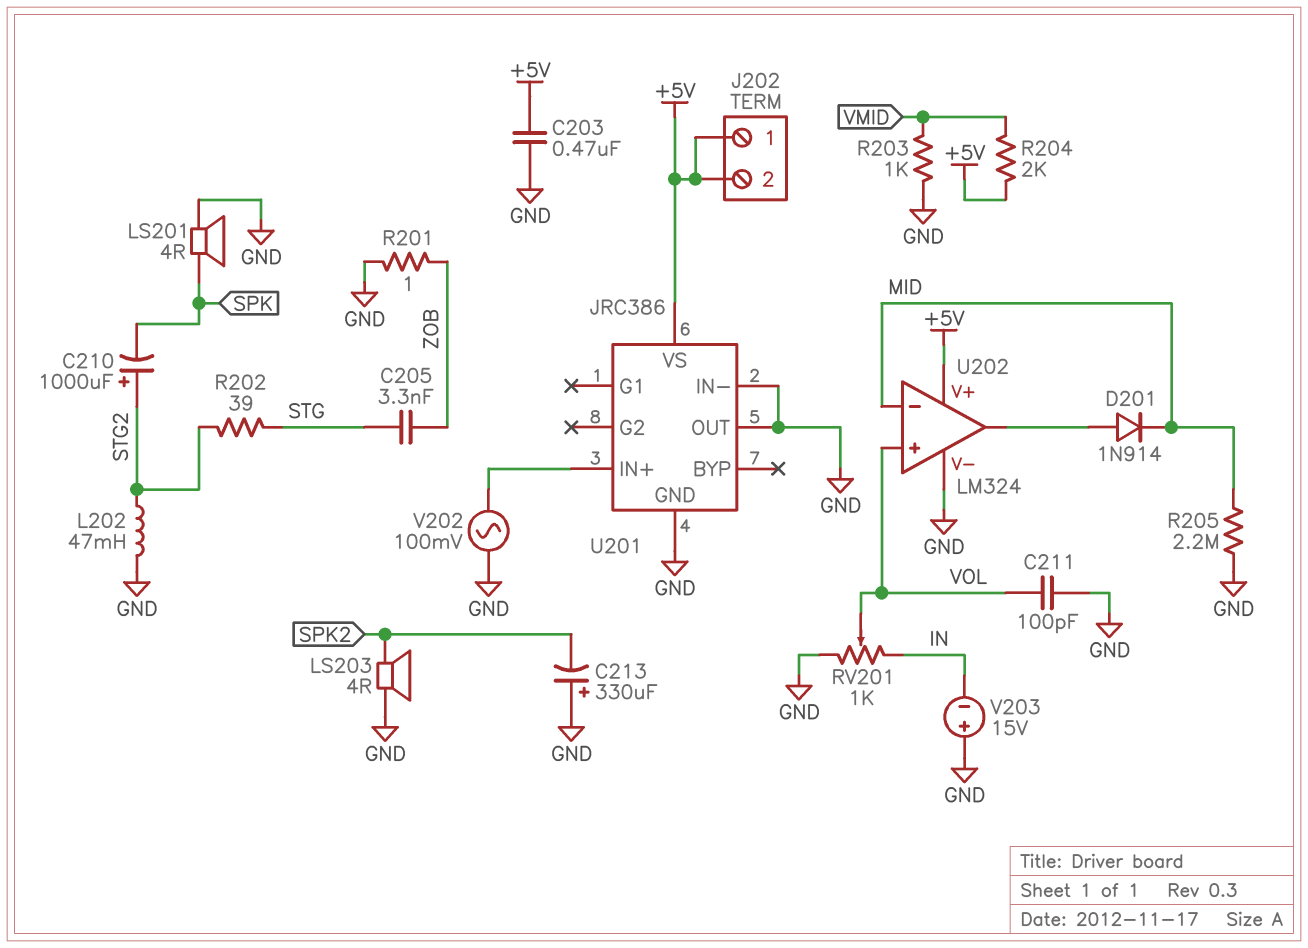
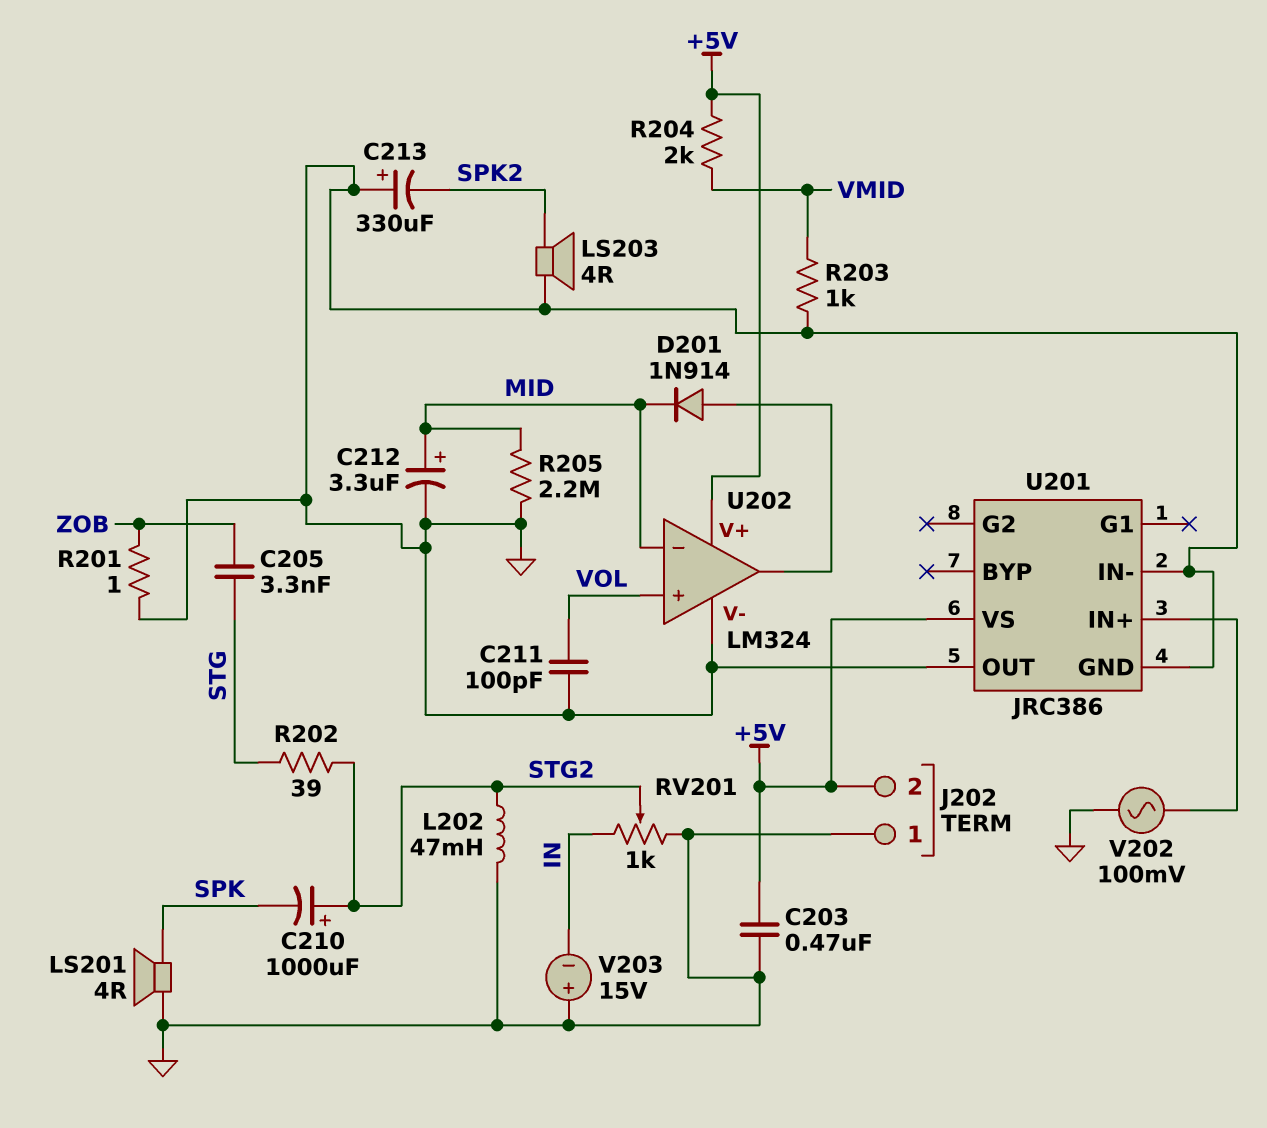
C212: none -> 3.3uF (plus MID, minus GND)
J202 pin 1: +5V -> GND
RV201: 1k (GND, IN, wiper VOL) -> 1k (GND, IN, wiper STG2)

